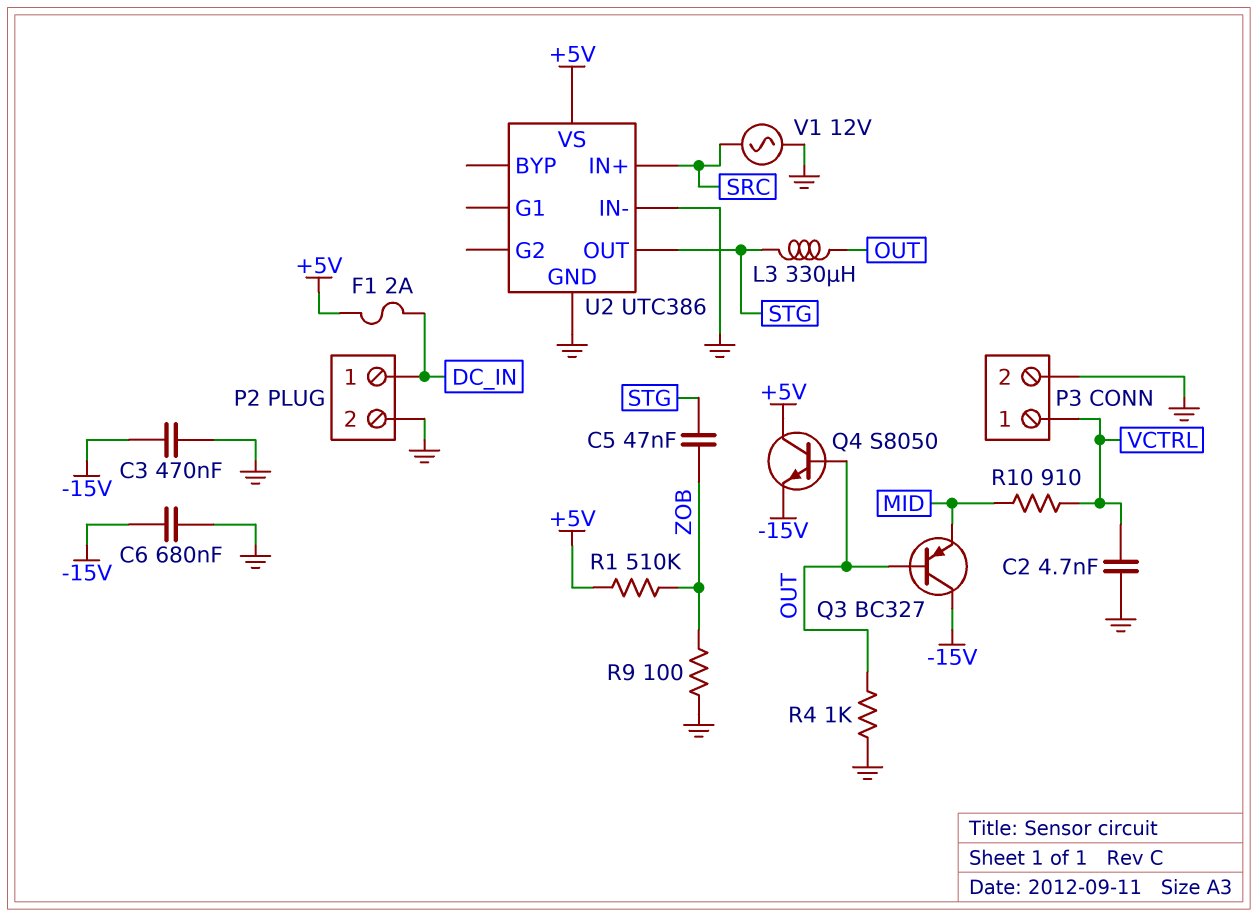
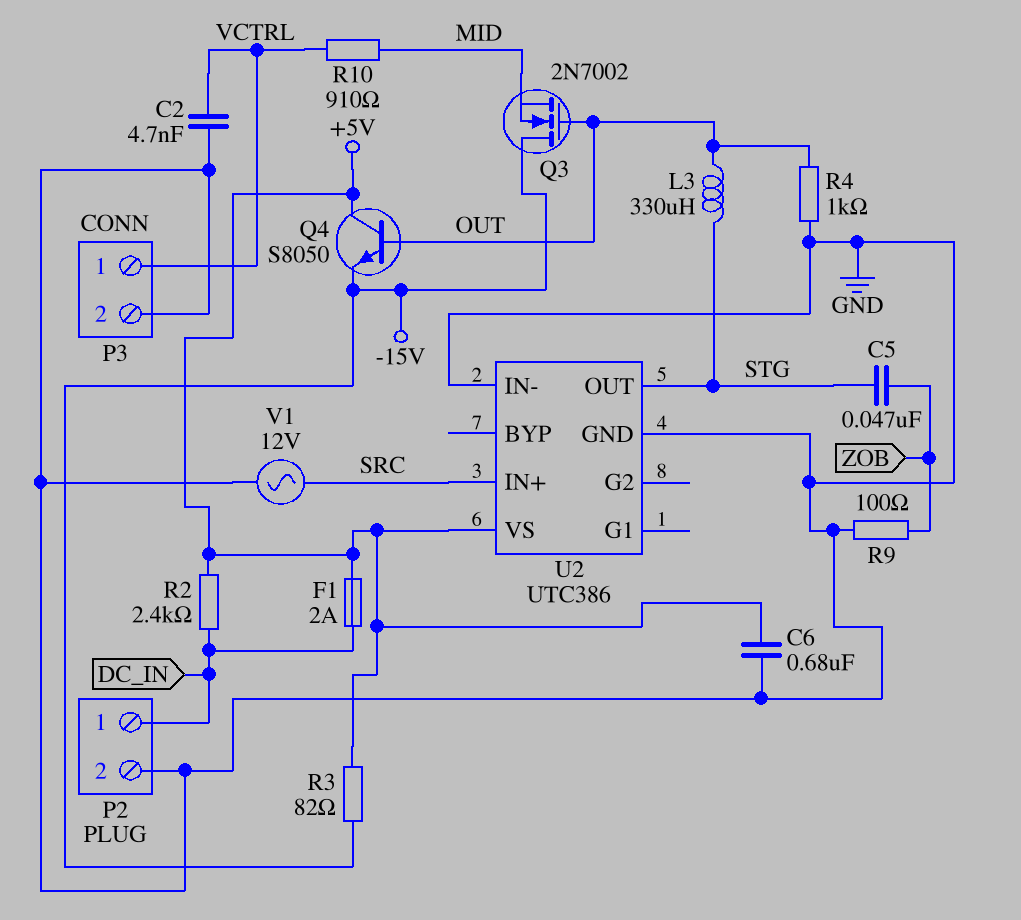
C3: 470nF (-15V, GND) -> none
C6: 680nF (-15V, GND) -> 680nF (+5V, GND)
Q3: PNP BC327 (B OUT, C -15V, E MID) -> NMOS 2N7002 (G OUT, D -15V, S MID)
R1: 510k (+5V, ZOB) -> none
R2: none -> 2.4k (+5V, DC_IN)
R3: none -> 82 (+5V, -15V)

